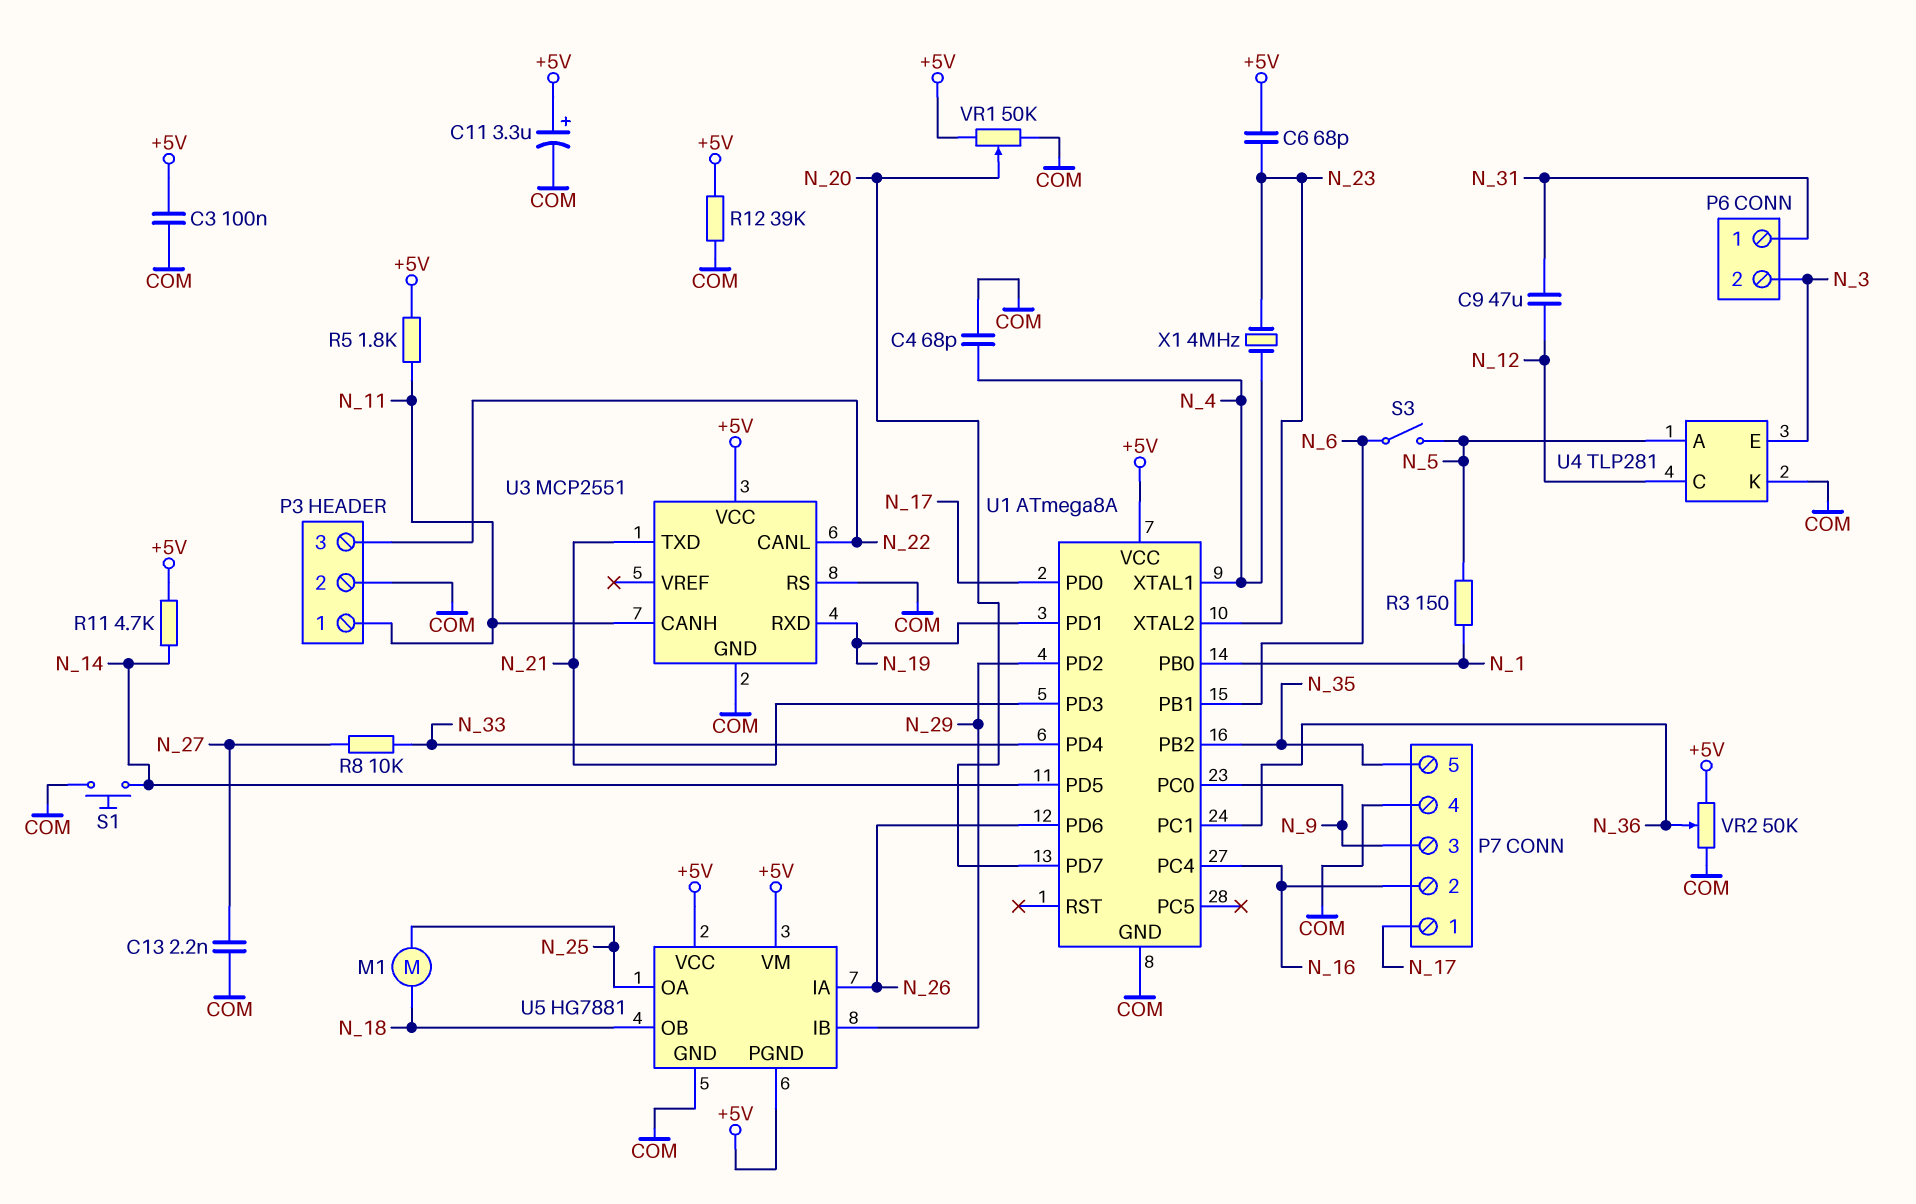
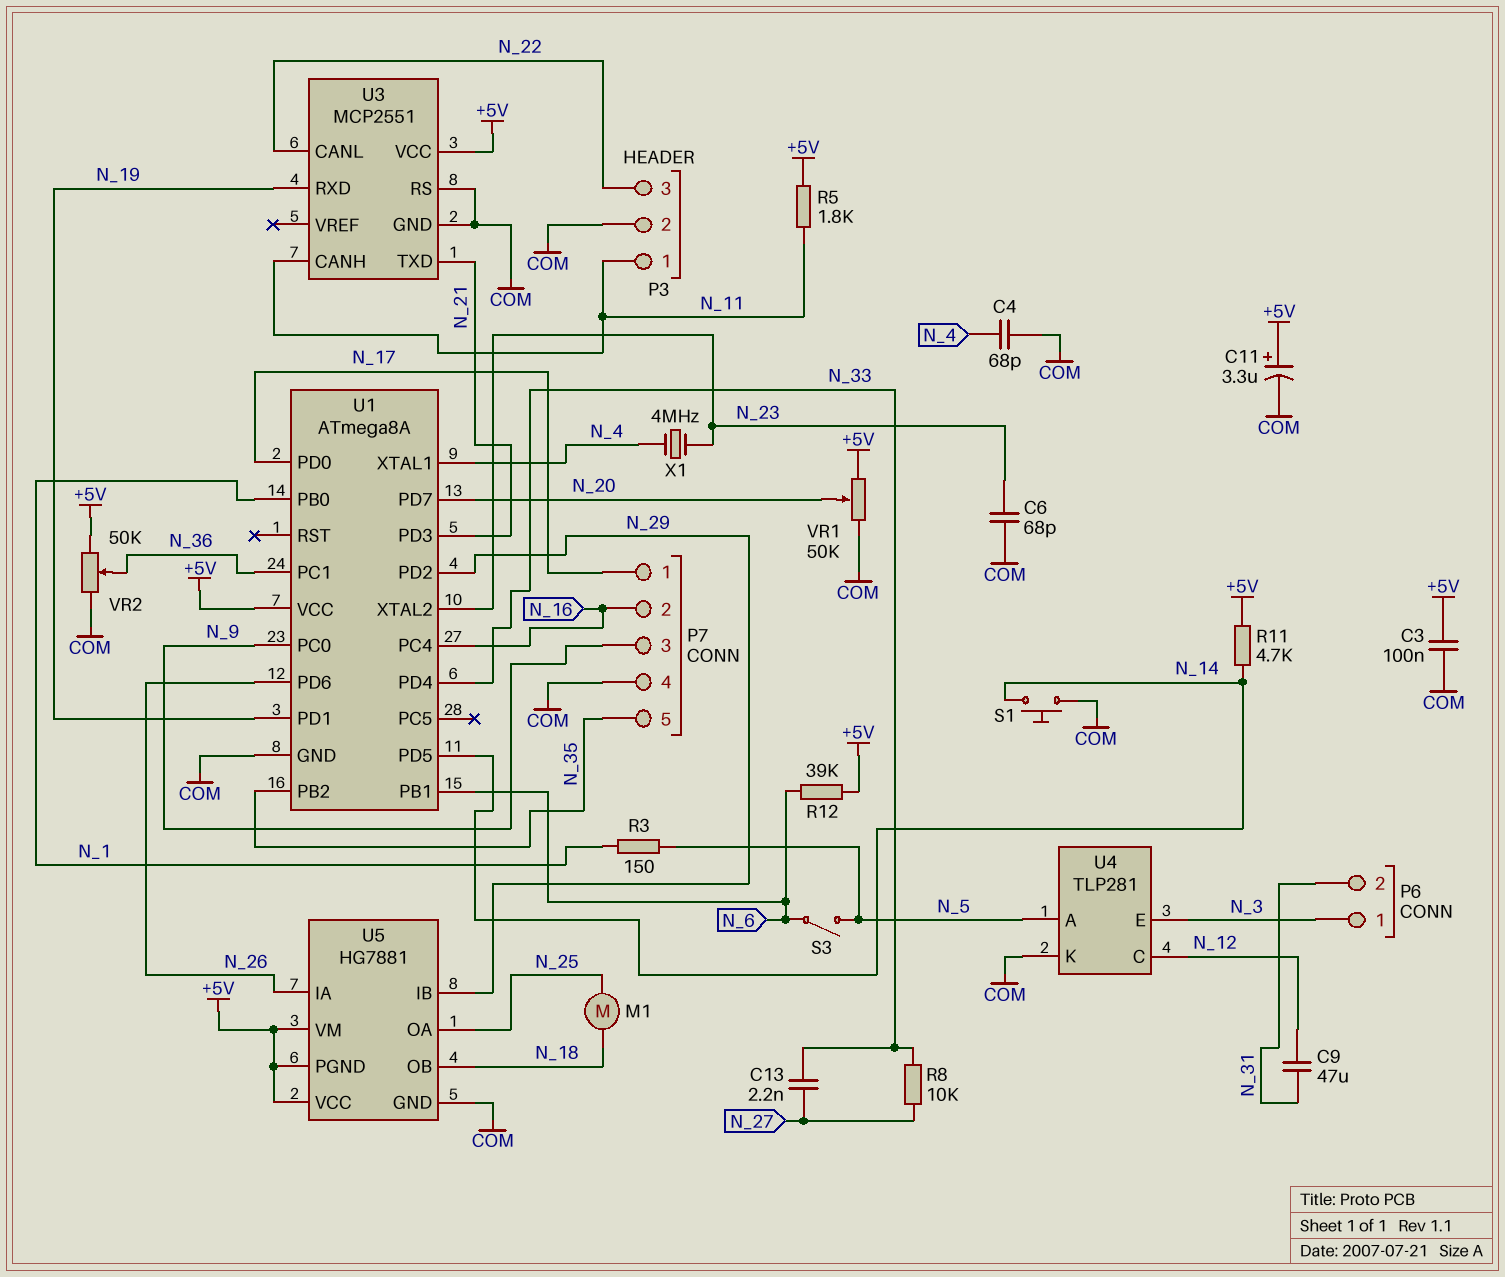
C6: 68pF (+5V, N_23) -> 68pF (COM, N_23)
C13: 2.2nF (COM, N_27) -> 2.2nF (N_27, N_33)
P6 pin 1: N_31 -> N_3
P6 pin 2: N_3 -> N_31
R12: 39k (+5V, COM) -> 39k (+5V, N_6)

